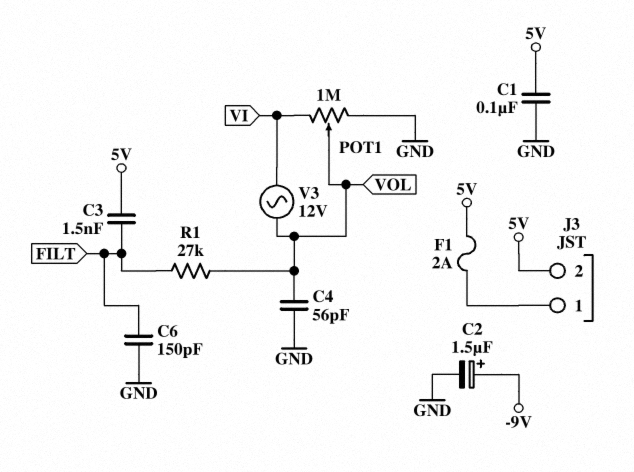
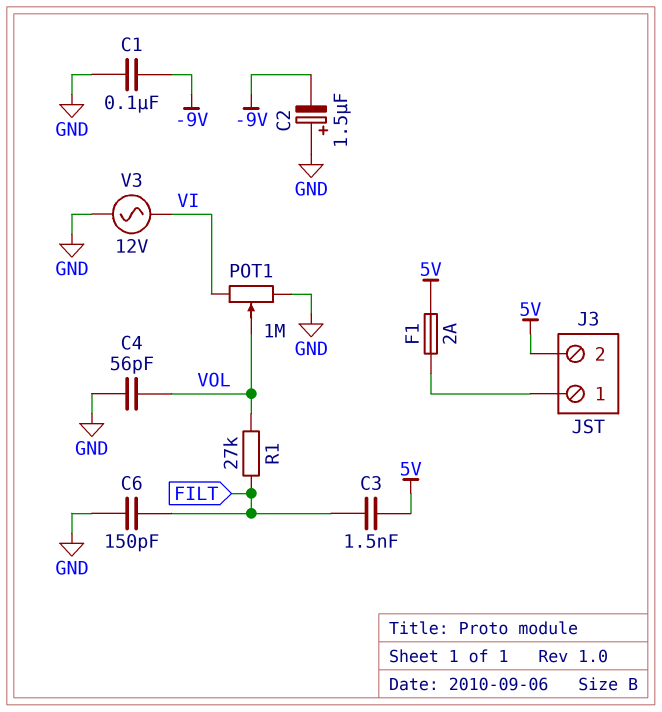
C1: 100nF (5V, GND) -> 100nF (-9V, GND)
C2: 1.5uF (plus -9V, minus GND) -> 1.5uF (plus GND, minus -9V)
V3: AC 12V (VI, VOL) -> AC 12V (GND, VI)

